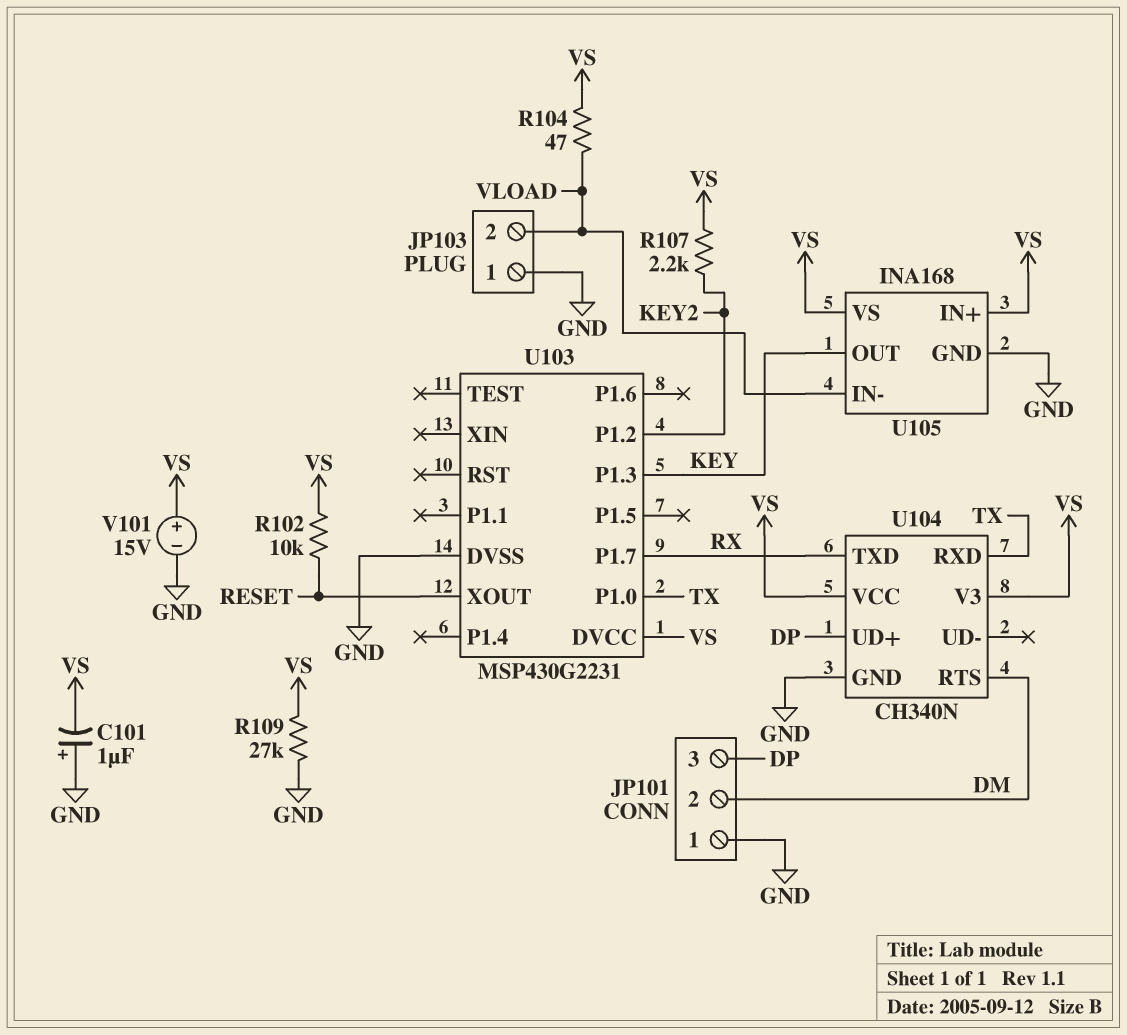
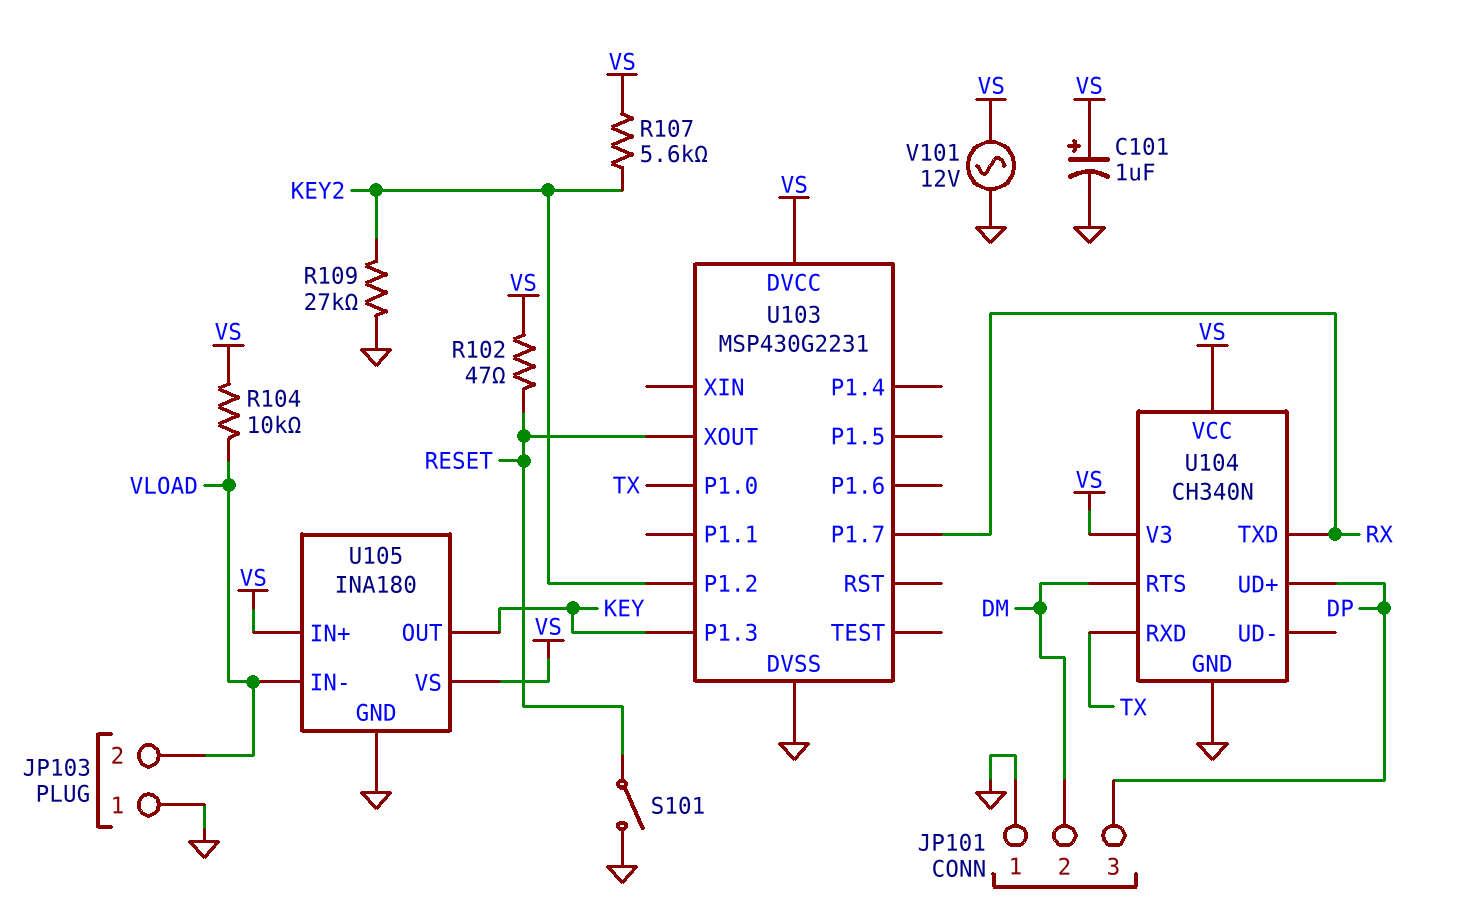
C101: 1uF (plus GND, minus VS) -> 1uF (plus VS, minus GND)
R102: 10k (RESET, VS) -> 47 (RESET, VS)
R104: 47 (VLOAD, VS) -> 10k (VLOAD, VS)
R107: 2.2k (KEY2, VS) -> 5.6k (KEY2, VS)
R109: 27k (GND, VS) -> 27k (GND, KEY2)
S101: none -> switch (GND, RESET)
U105: INA168 -> INA180
V101: 15V (plus VS, minus GND) -> AC 12V (GND, VS)

